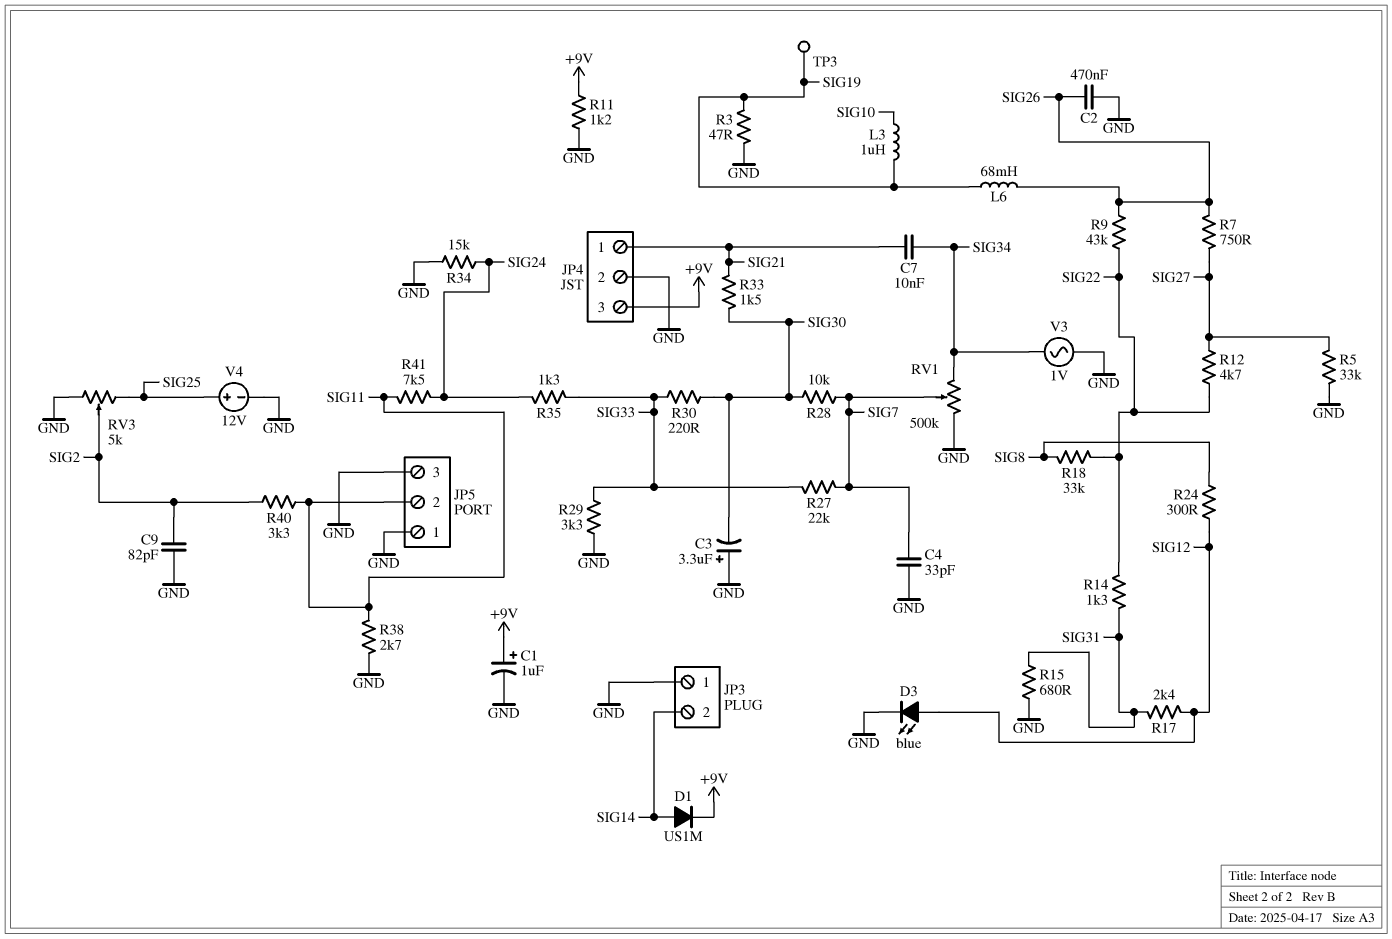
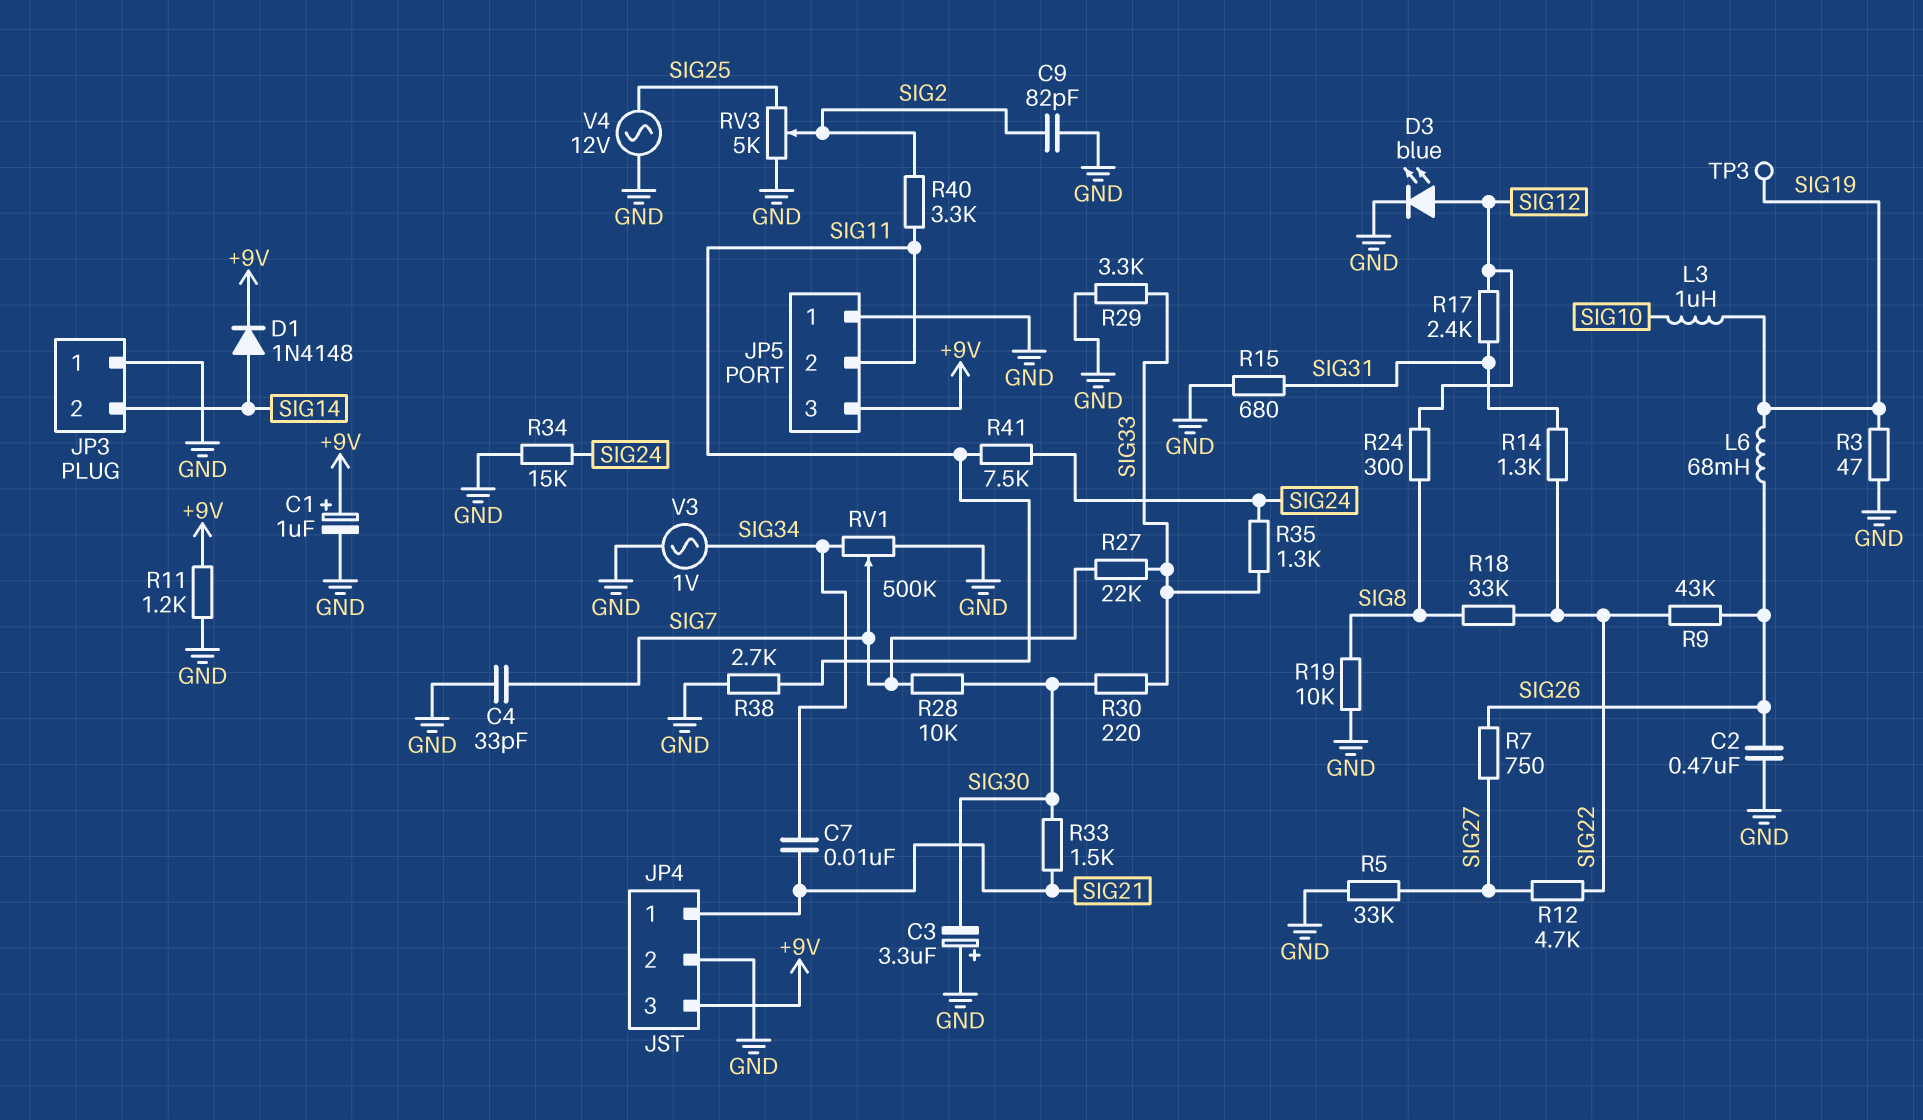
D1: diode US1M (A SIG14, K +9V) -> diode 1N4148 (A SIG14, K +9V)
JP5 pin 3: GND -> +9V
R19: none -> 10k (GND, SIG8)
V4: 12V (plus SIG25, minus GND) -> AC 12V (GND, SIG25)

